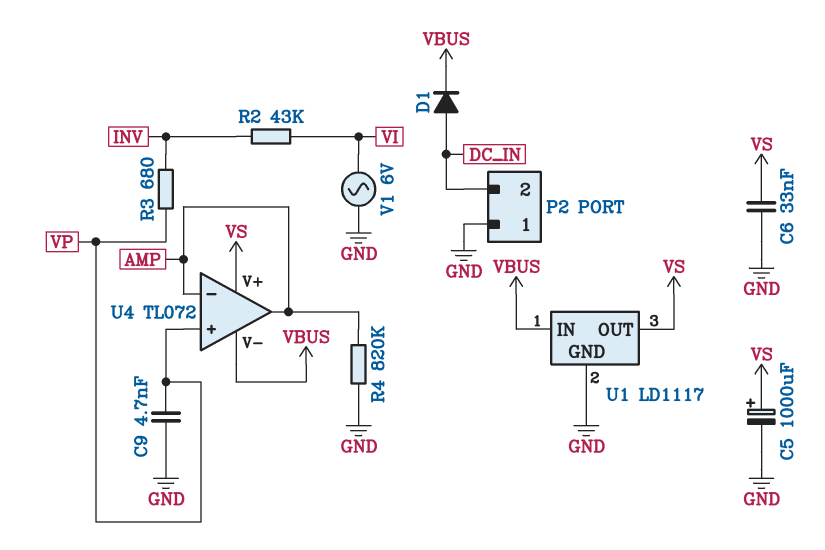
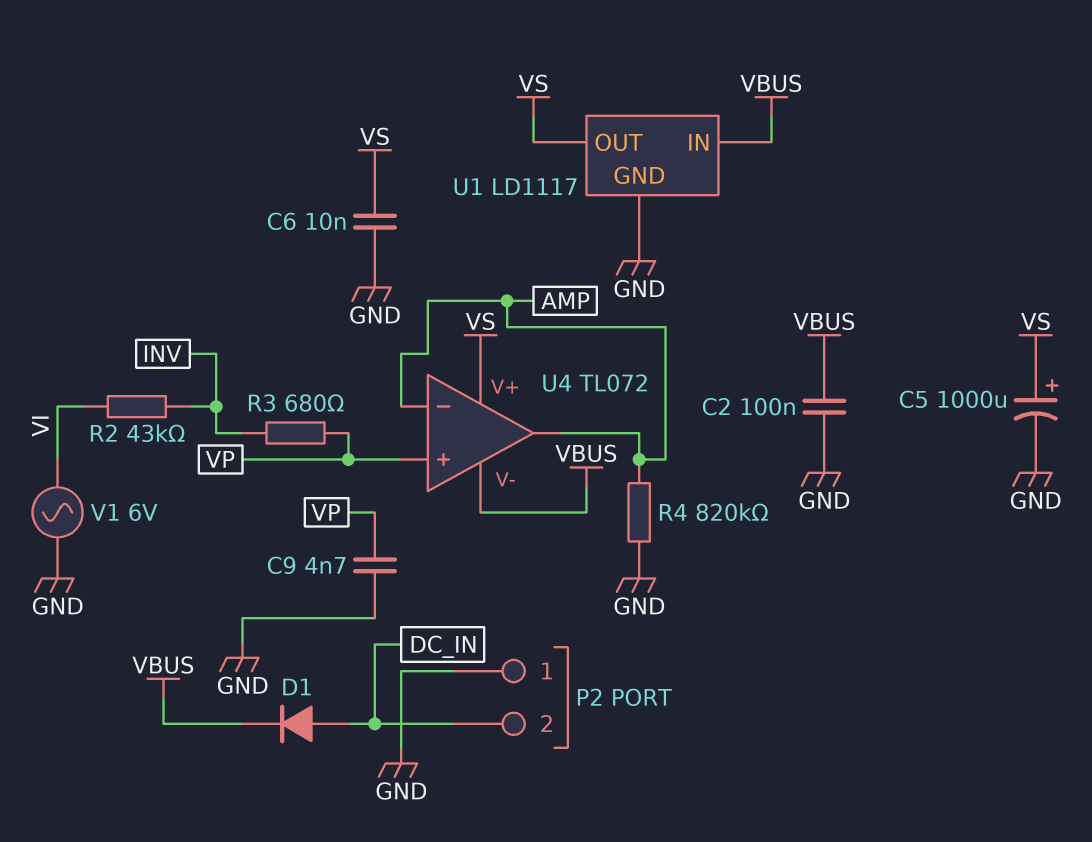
C2: none -> 100nF (GND, VBUS)
C6: 33nF (GND, VS) -> 10nF (GND, VS)

